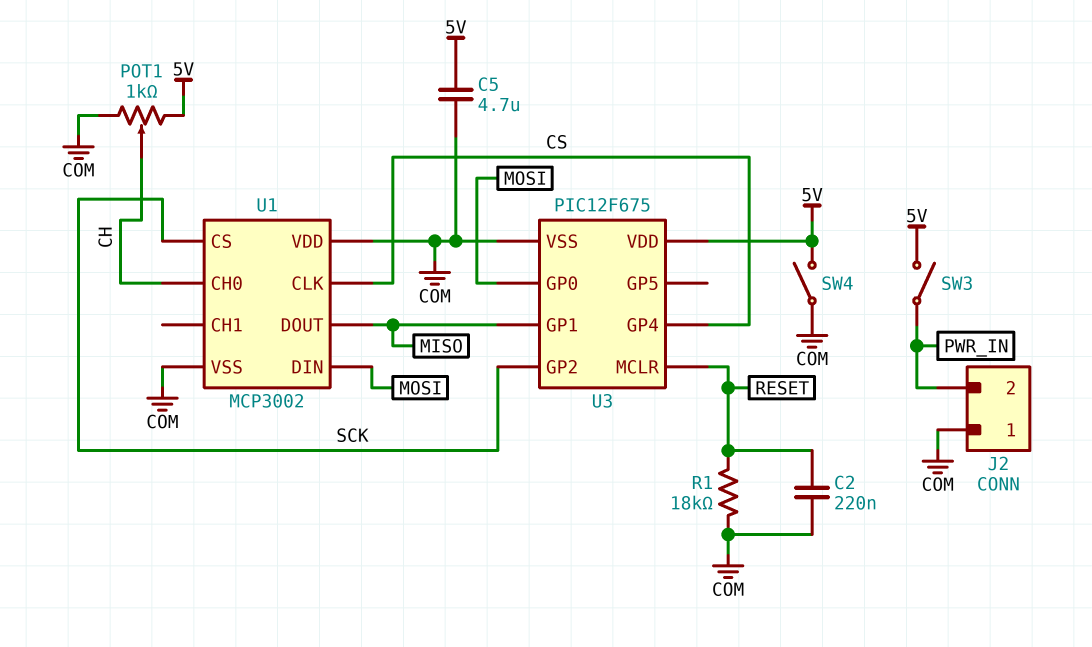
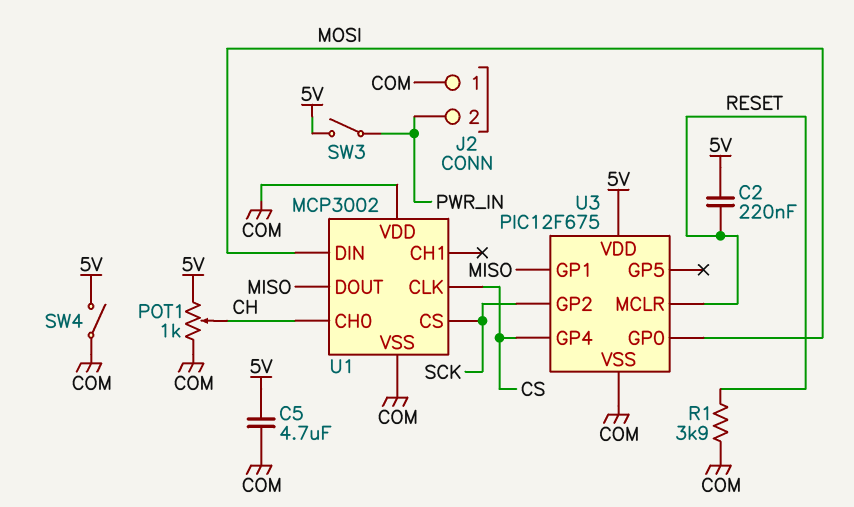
C2: 220nF (COM, RESET) -> 220nF (5V, RESET)
R1: 18k (COM, RESET) -> 3.9k (COM, RESET)

